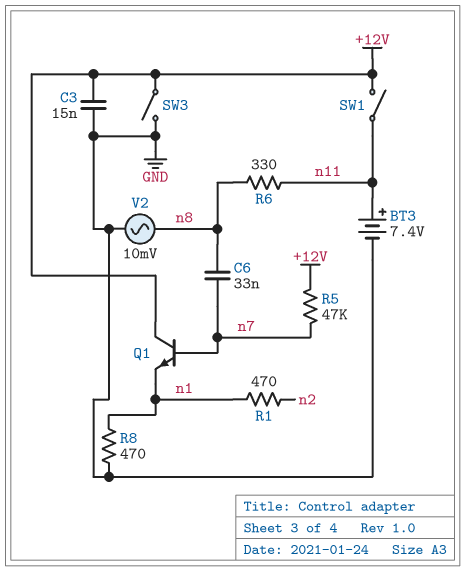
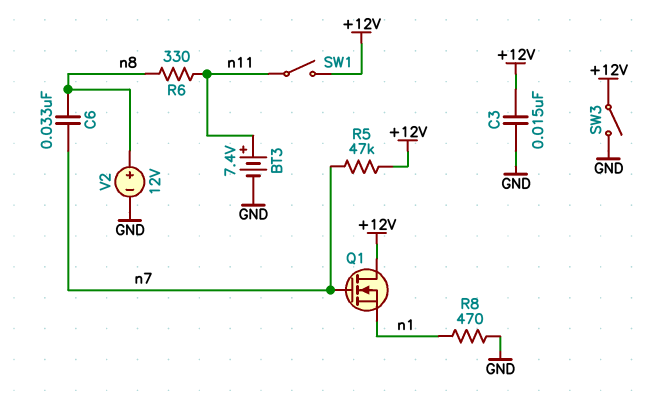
Q1: NPN (B n7, C +12V, E n1) -> NMOS (G n7, D +12V, S n1)
R1: 470 (n1, n2) -> none
V2: AC 10mV (GND, n8) -> 12V (plus n8, minus GND)

